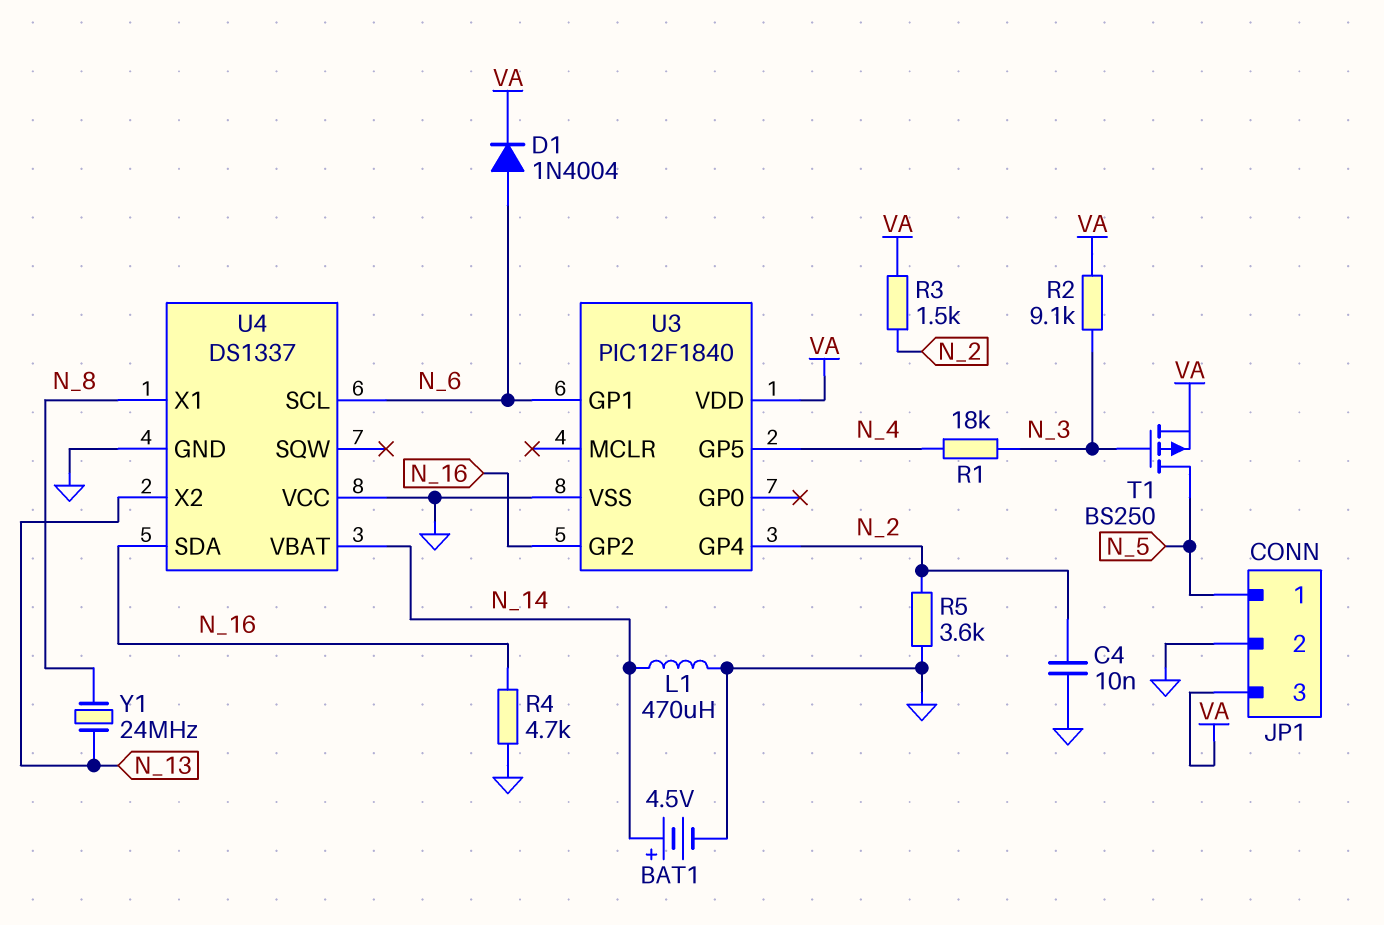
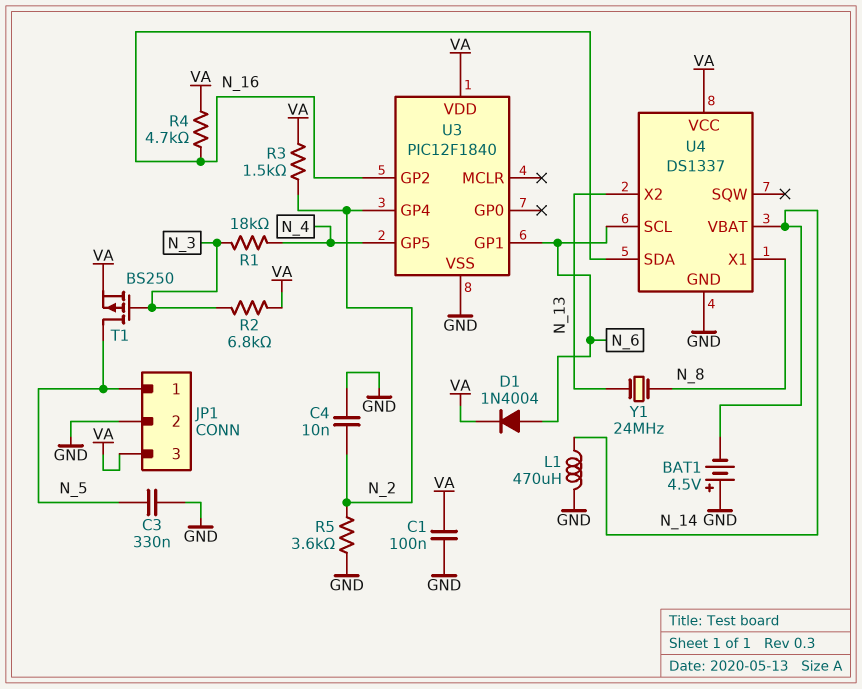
BAT1: 4.5V (plus N_14, minus GND) -> 4.5V (plus GND, minus N_14)
C1: none -> 100nF (GND, VA)
C3: none -> 330nF (GND, N_5)
R2: 9.1k (N_3, VA) -> 6.8k (N_3, VA)
R4: 4.7k (GND, N_16) -> 4.7k (N_16, VA)
U4 pin VCC: GND -> VA

